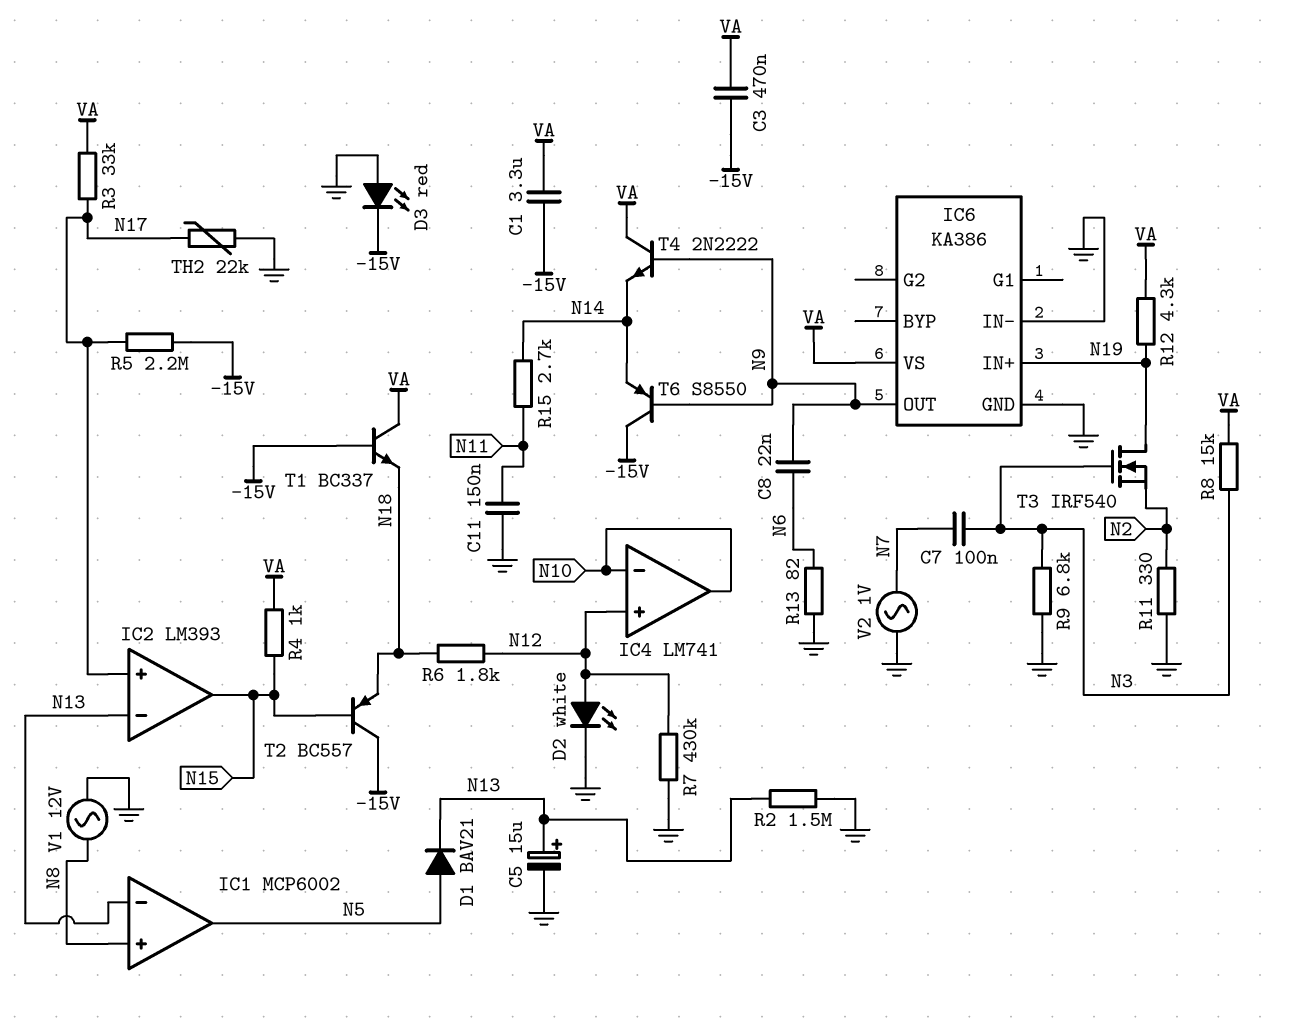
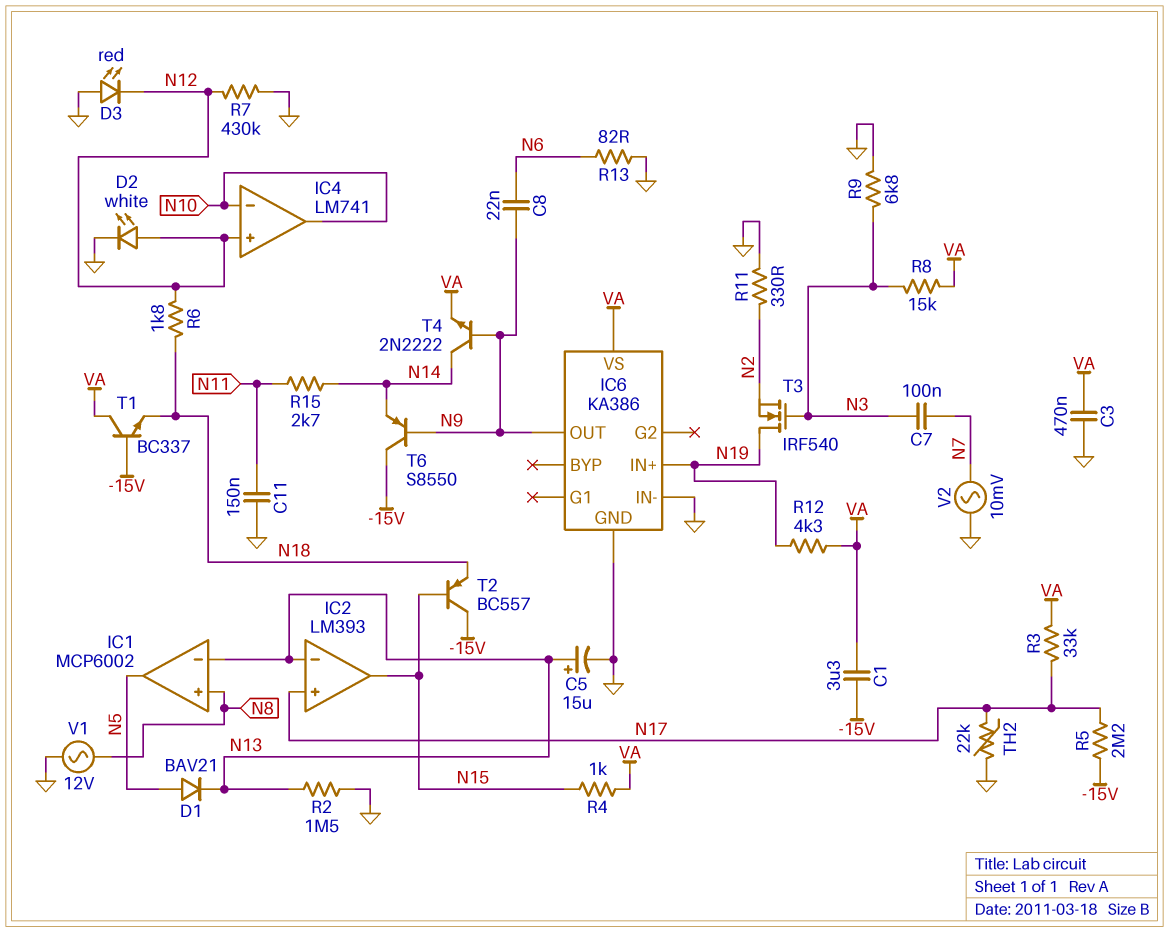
C3: 470nF (-15V, VA) -> 470nF (GND, VA)
D3: LED red (A GND, K -15V) -> LED red (A GND, K N12)
T4: NPN 2N2222 (B N9, C VA, E N14) -> NPN 2N2222 (B N9, C N14, E VA)
V2: AC 1V (GND, N7) -> AC 10mV (GND, N7)

